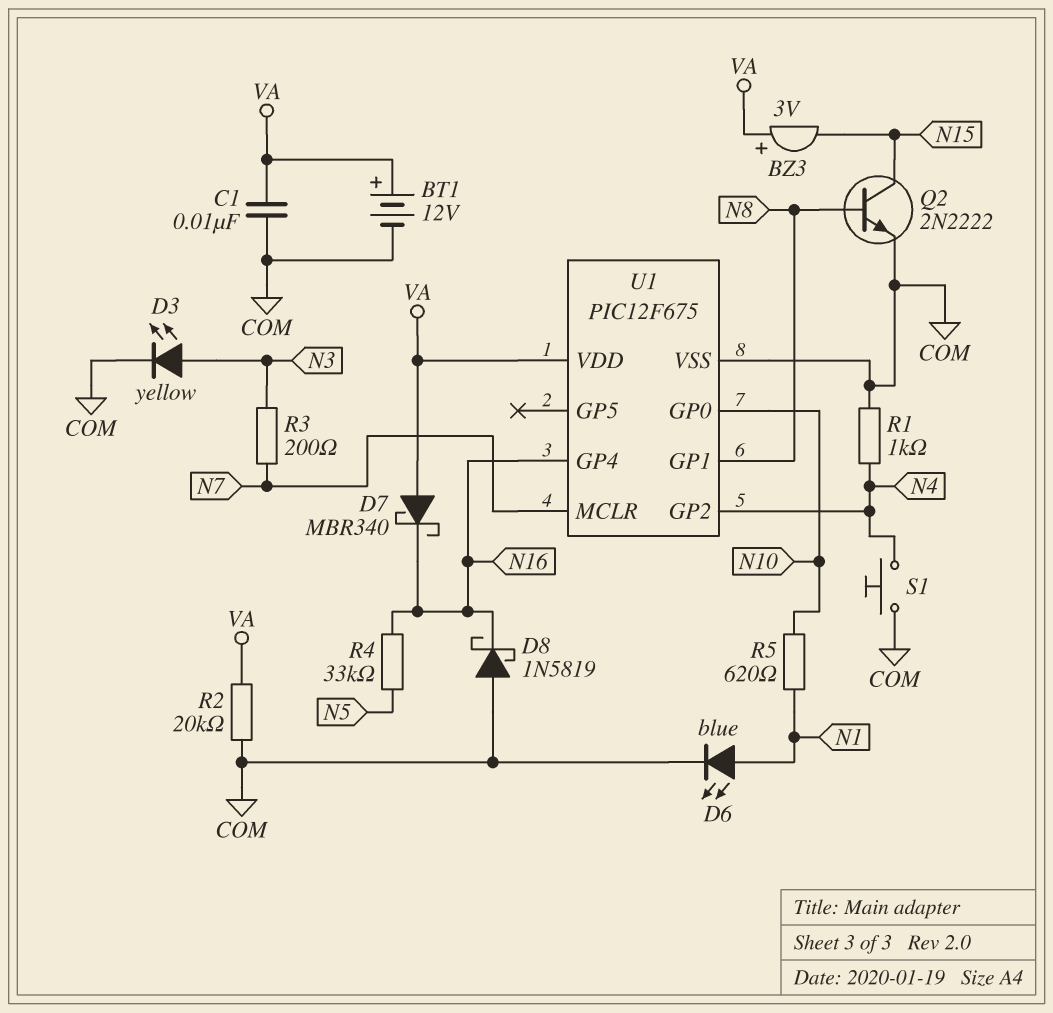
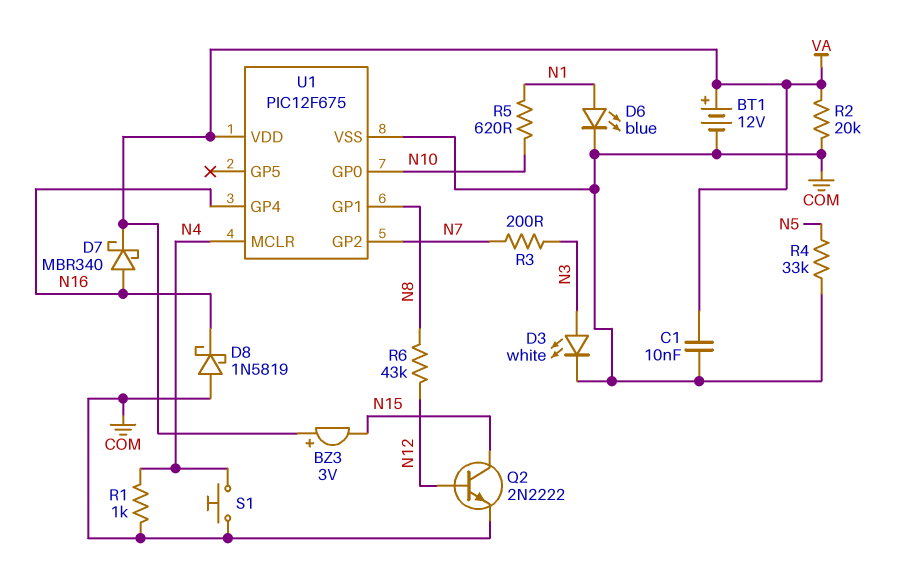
D3: LED yellow (A N3, K COM) -> LED white (A N3, K COM)
D7: schottky MBR340 (A VA, K N16) -> schottky MBR340 (A N16, K VA)
Q2: NPN 2N2222 (B N8, C N15, E COM) -> NPN 2N2222 (B N12, C N15, E COM)
R4: 33k (N5, N16) -> 33k (COM, N5)
R6: none -> 43k (N8, N12)
U1 pin GP2: N4 -> N7
U1 pin MCLR: N7 -> N4

